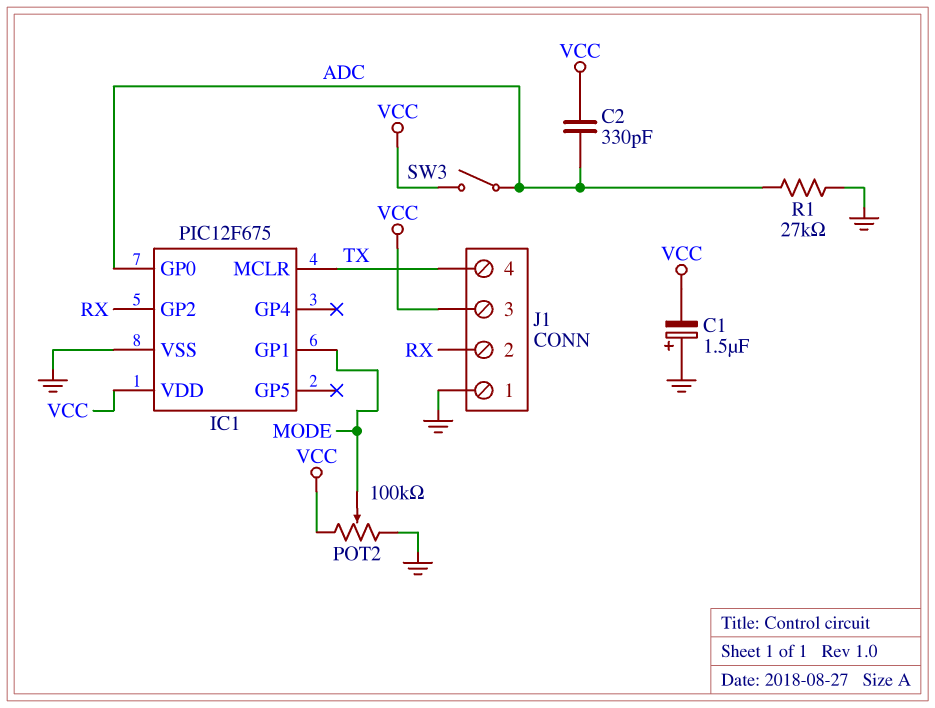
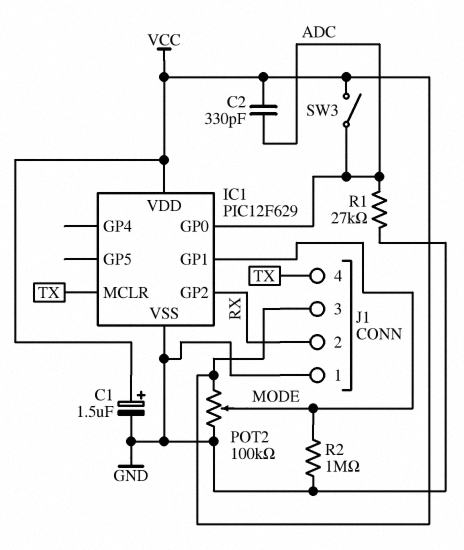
C1: 1.5uF (plus GND, minus VCC) -> 1.5uF (plus VCC, minus GND)
IC1: PIC12F675 -> PIC12F629
R2: none -> 1M (GND, MODE)

